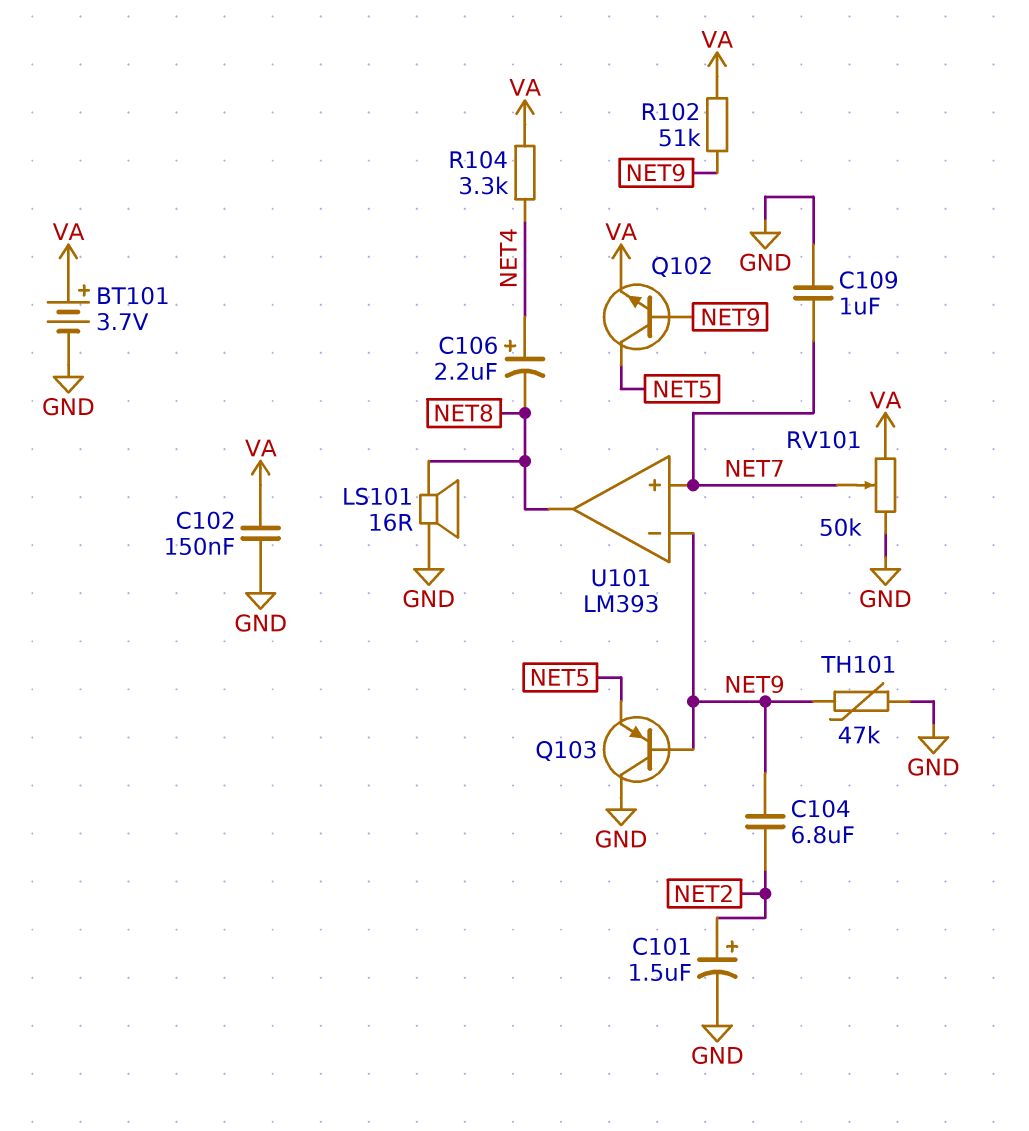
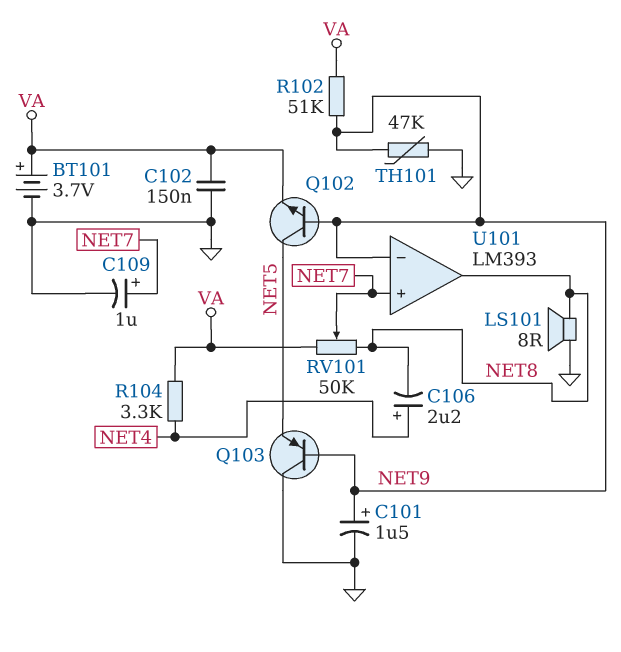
C101: 1.5uF (plus NET2, minus GND) -> 1.5uF (plus NET9, minus GND)
C104: 6.8uF (NET2, NET9) -> none
C109: 1uF (GND, NET7) -> 1uF (plus NET7, minus GND)
LS101: speaker 16R (GND, NET8) -> speaker 8R (GND, NET8)
RV101: 50k (GND, VA, wiper NET7) -> 50k (NET8, VA, wiper NET7)

